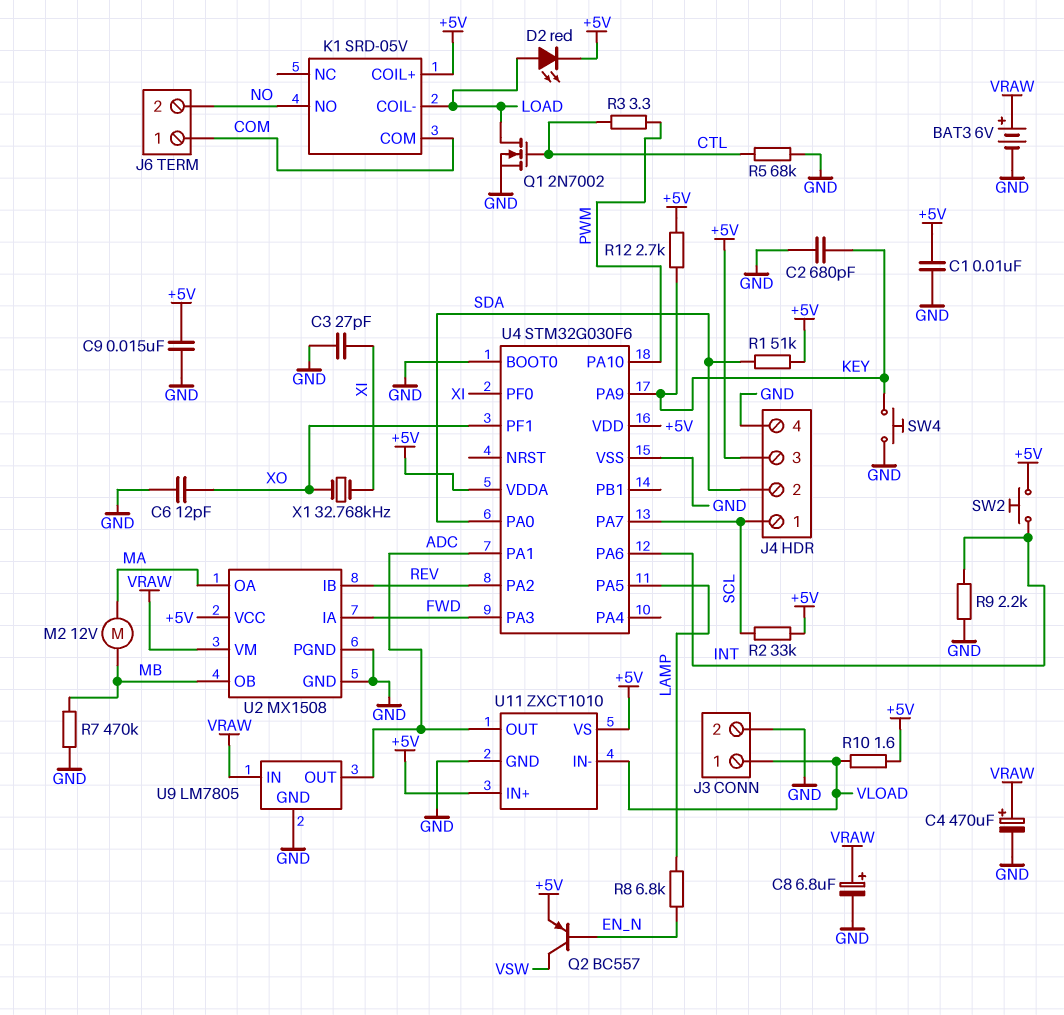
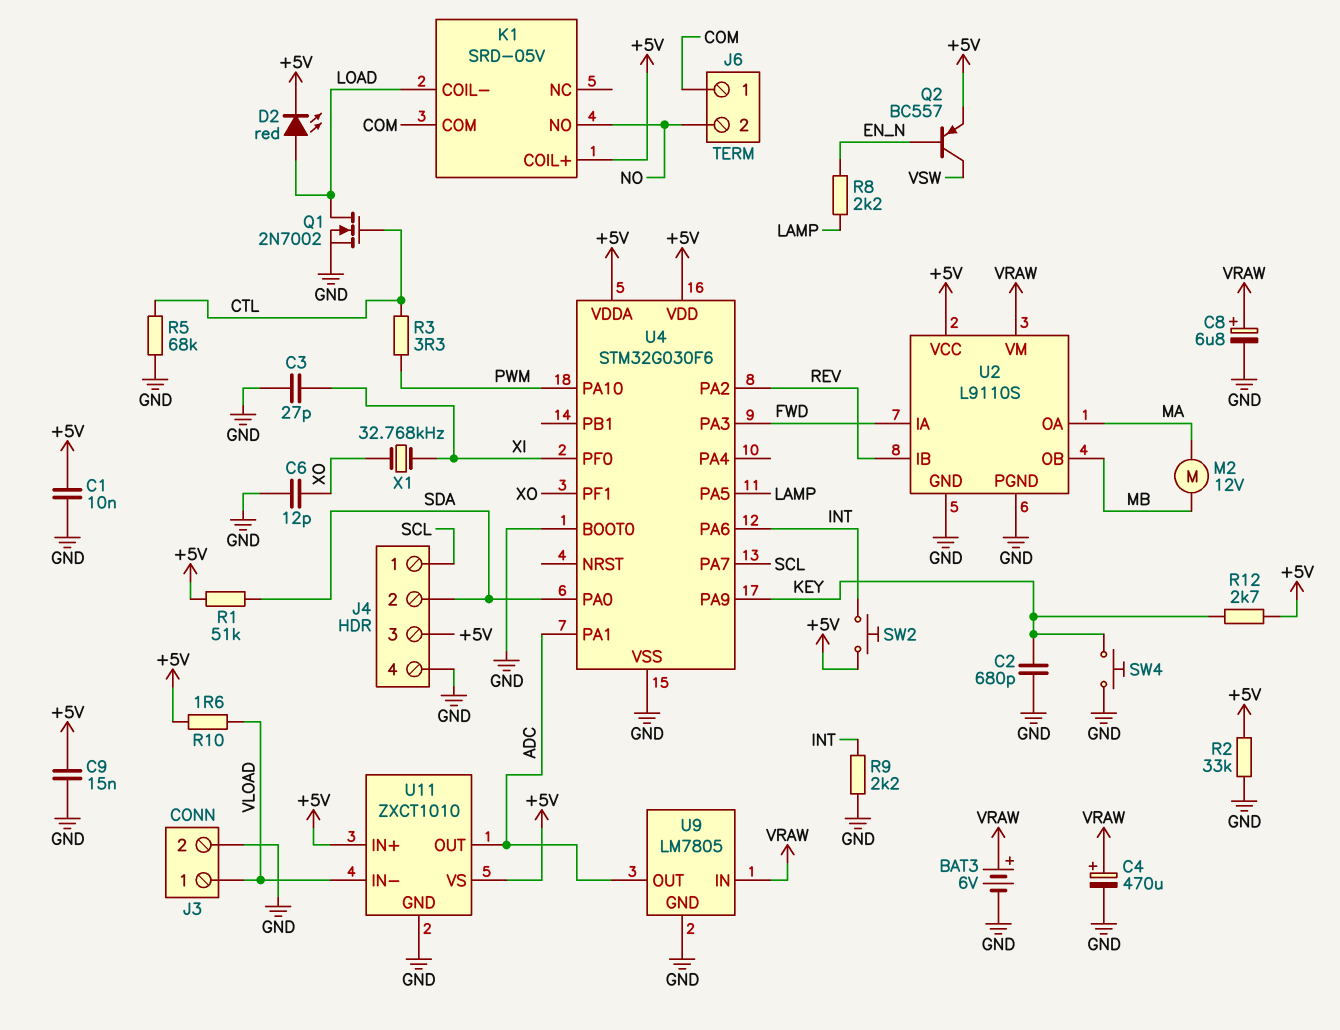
R2: 33k (+5V, SCL) -> 33k (+5V, GND)
R7: 470k (GND, MB) -> none
R8: 6.8k (EN_N, LAMP) -> 2.2k (EN_N, LAMP)
U2: MX1508 -> L9110S

